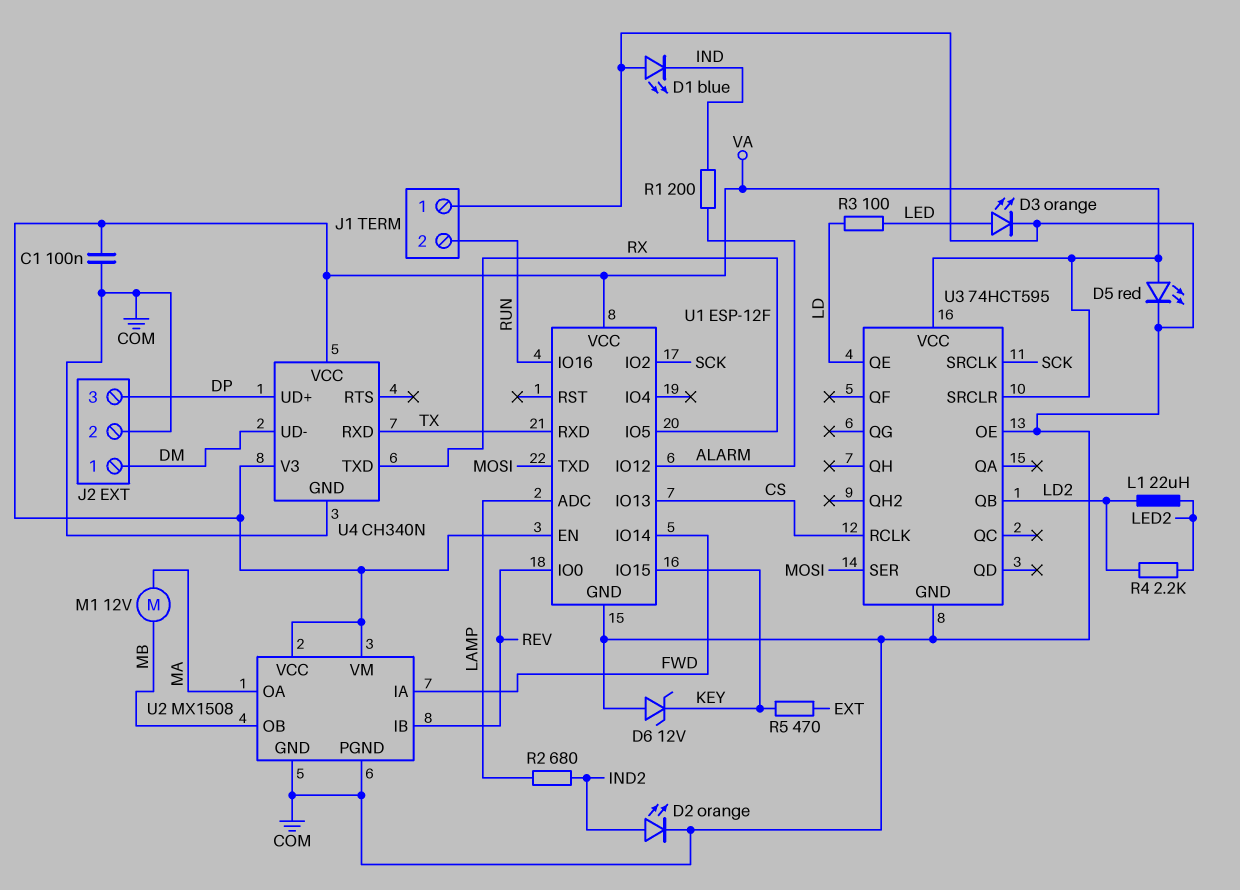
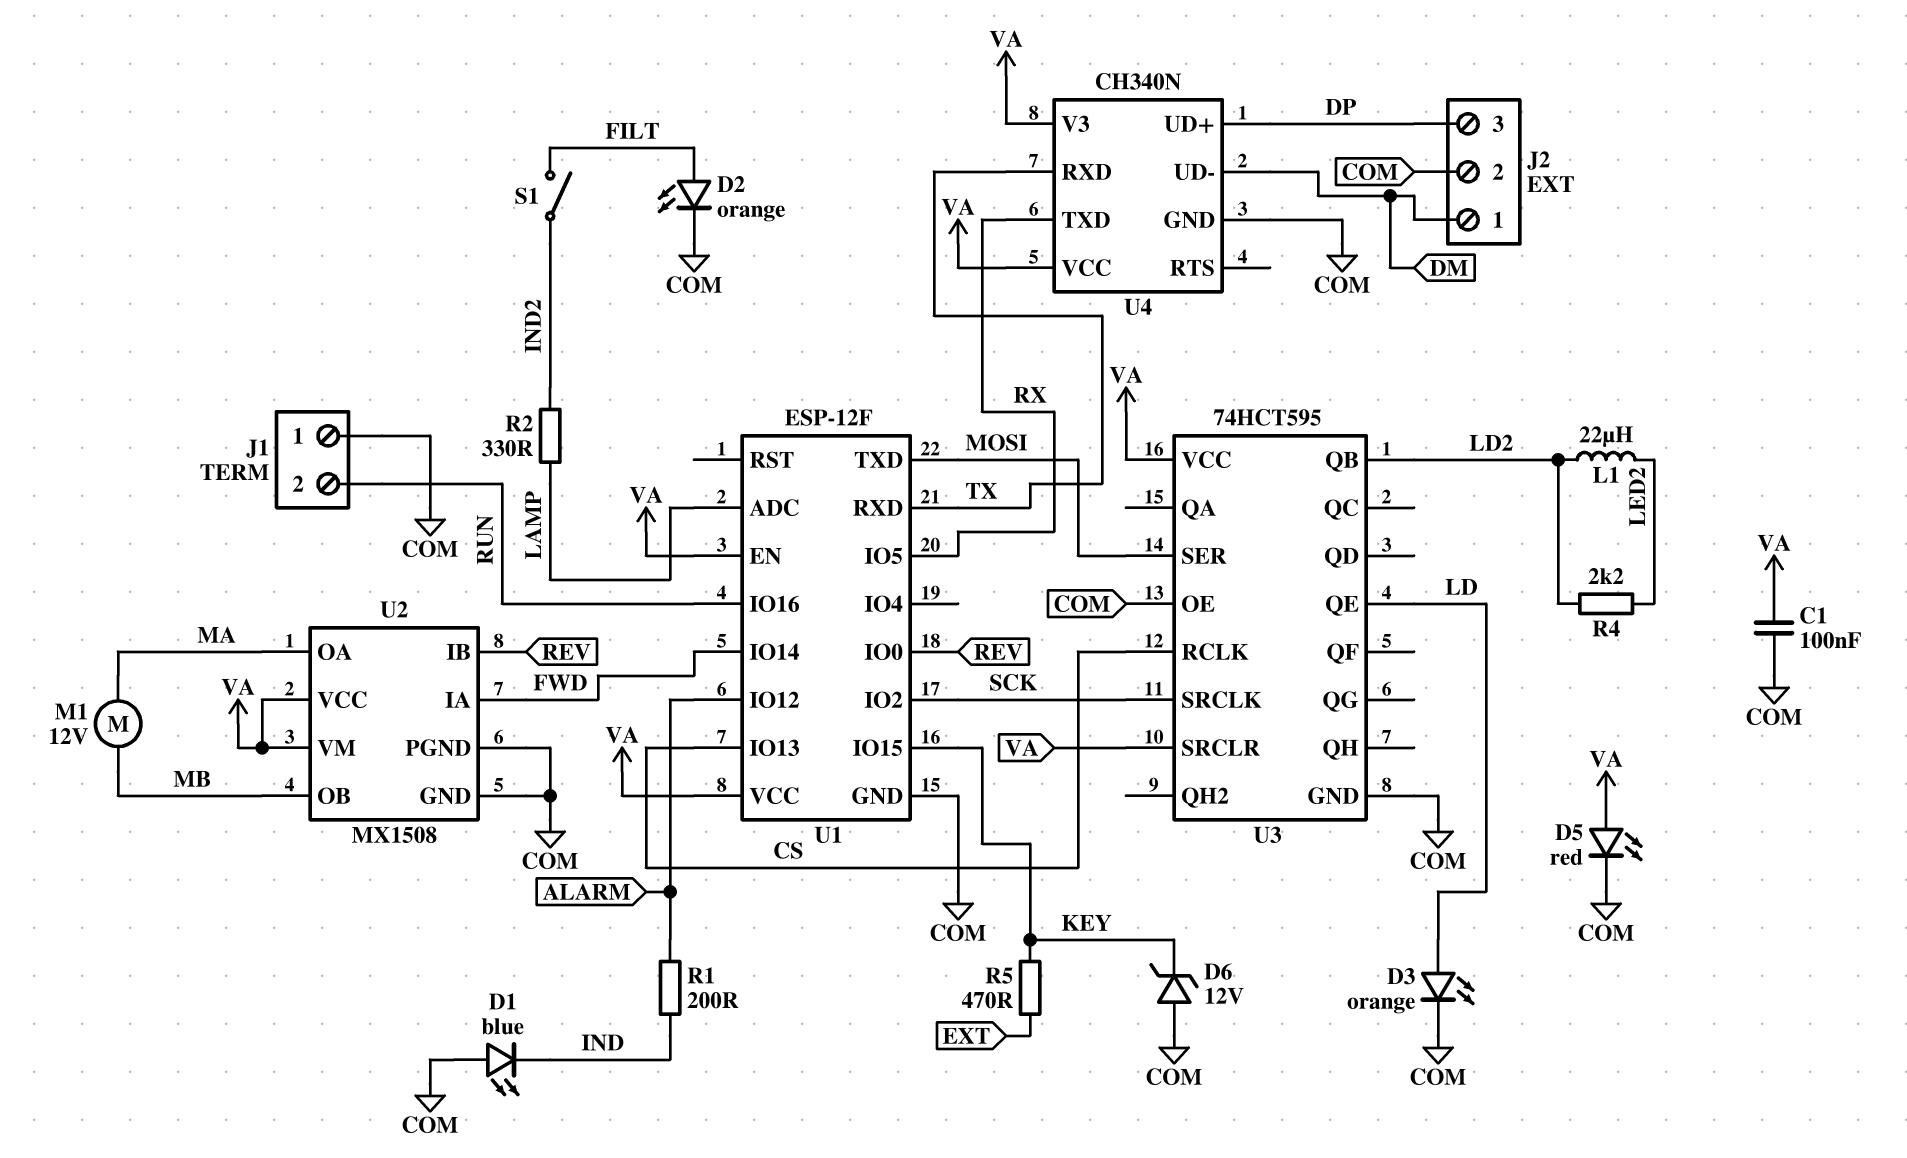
D2: LED orange (A IND2, K COM) -> LED orange (A FILT, K COM)
D3: LED orange (A LED, K COM) -> LED orange (A LD, K COM)
R2: 680 (IND2, LAMP) -> 330 (IND2, LAMP)
R3: 100 (LD, LED) -> none
S1: none -> switch (FILT, IND2)

